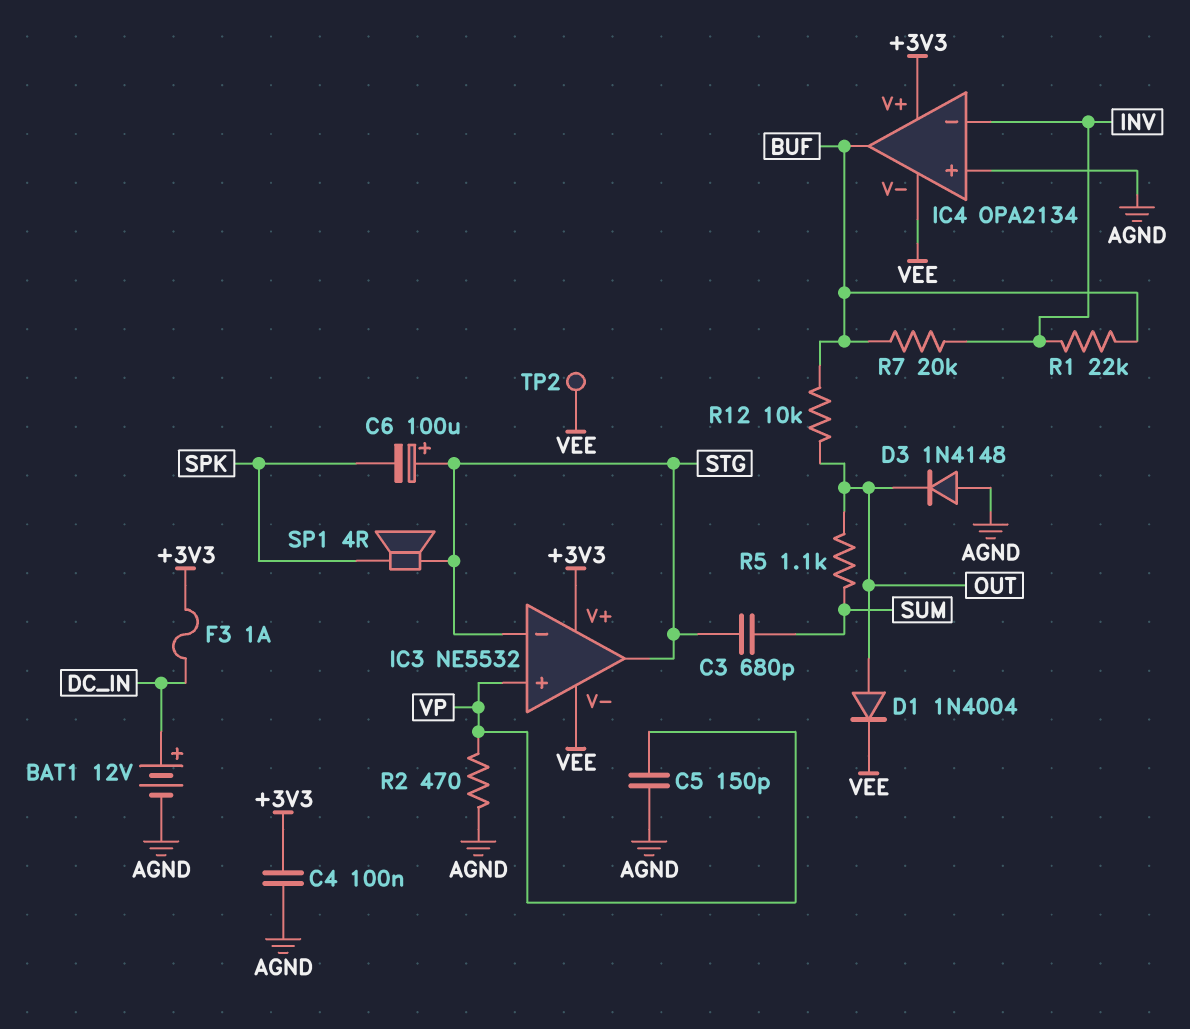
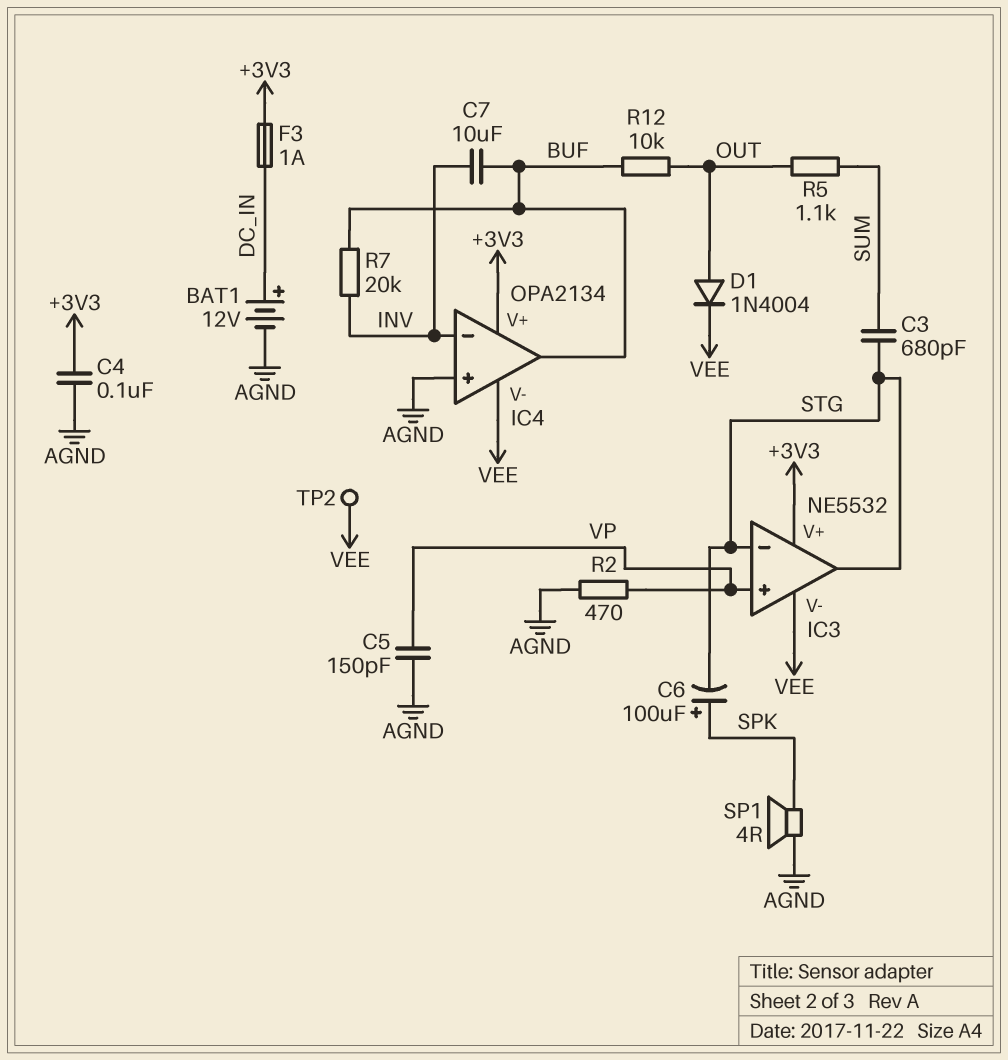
C6: 100uF (plus STG, minus SPK) -> 100uF (plus SPK, minus STG)
C7: none -> 10uF (BUF, INV)
D3: diode 1N4148 (A AGND, K OUT) -> none
R1: 22k (BUF, INV) -> none
SP1: speaker 4R (SPK, STG) -> speaker 4R (AGND, SPK)

